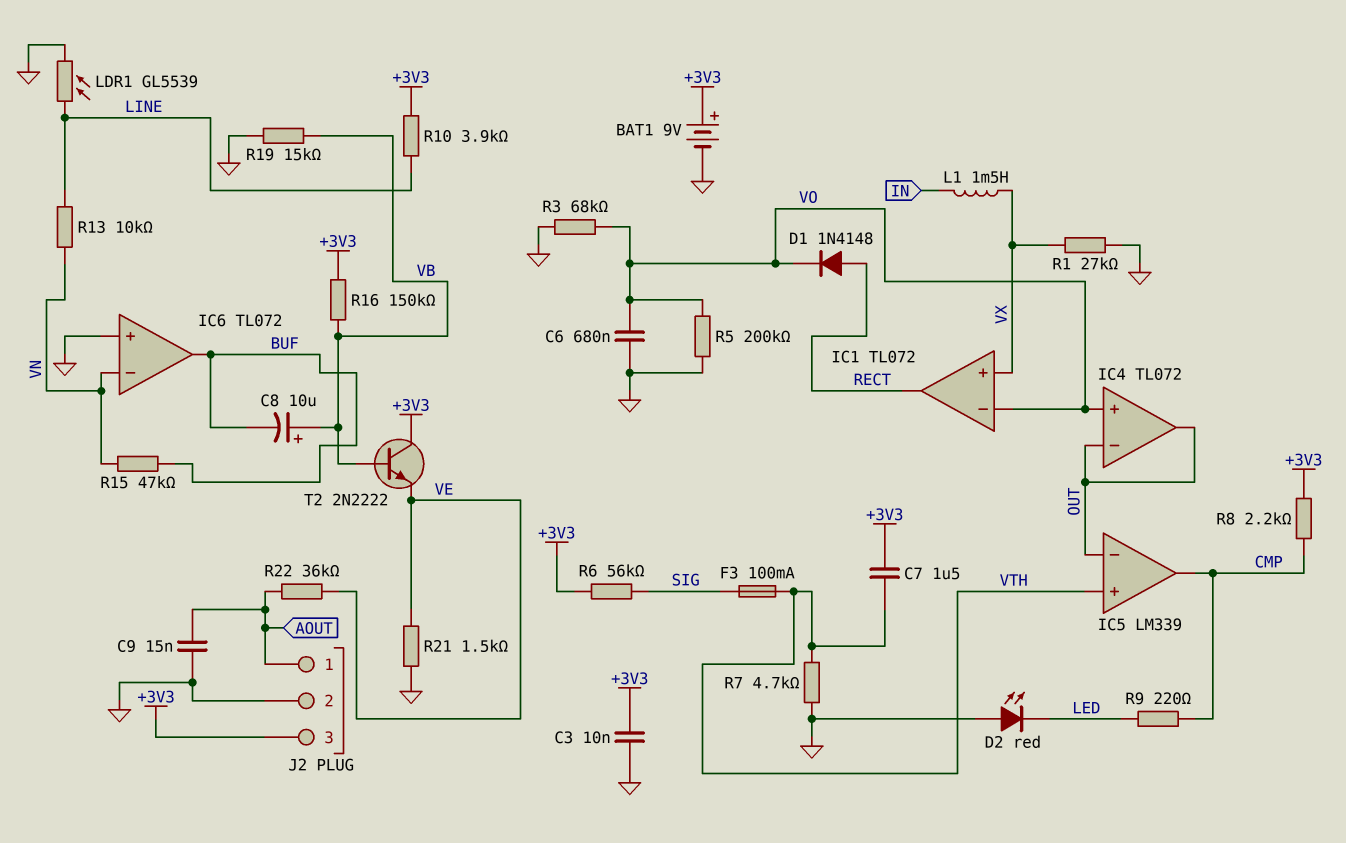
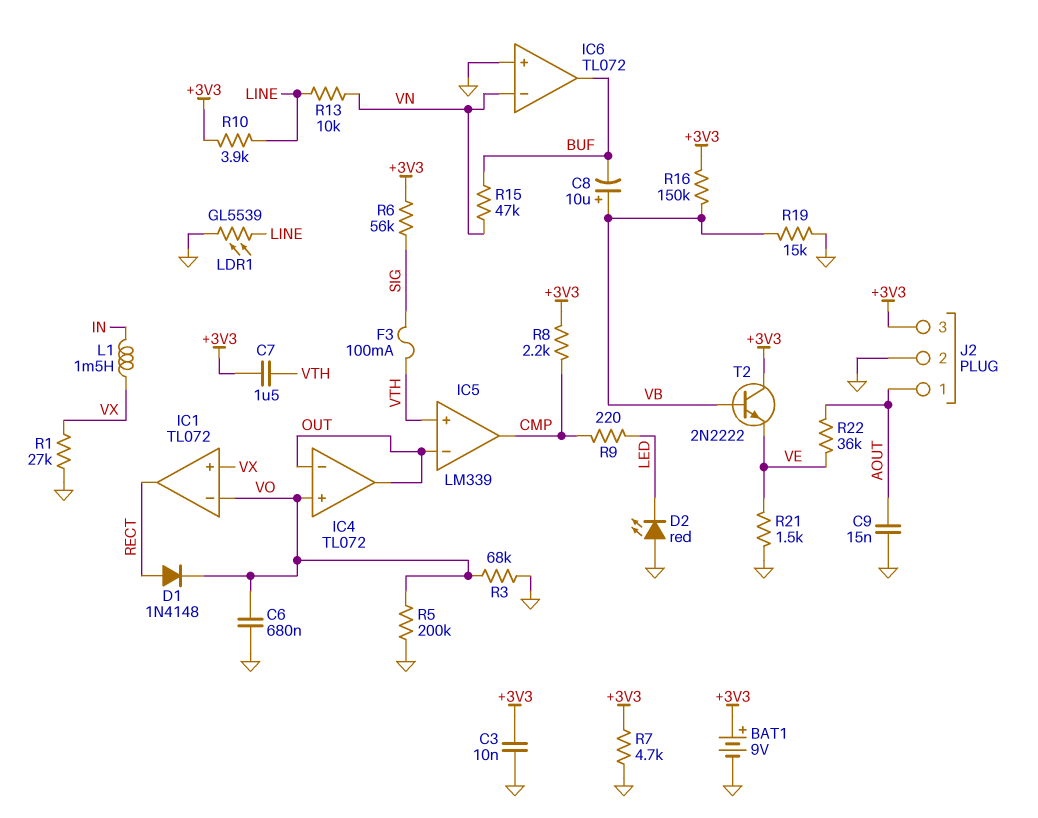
R7: 4.7k (GND, VTH) -> 4.7k (+3V3, GND)

